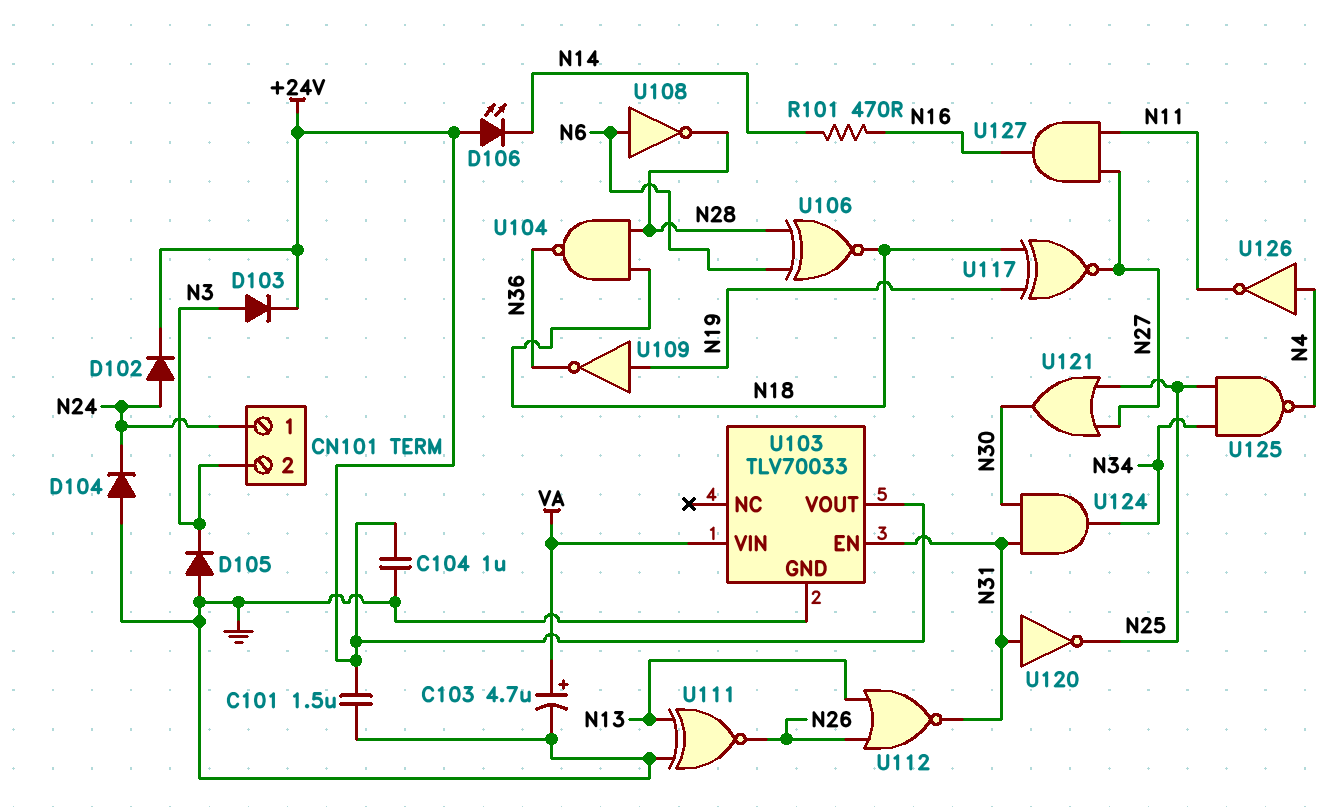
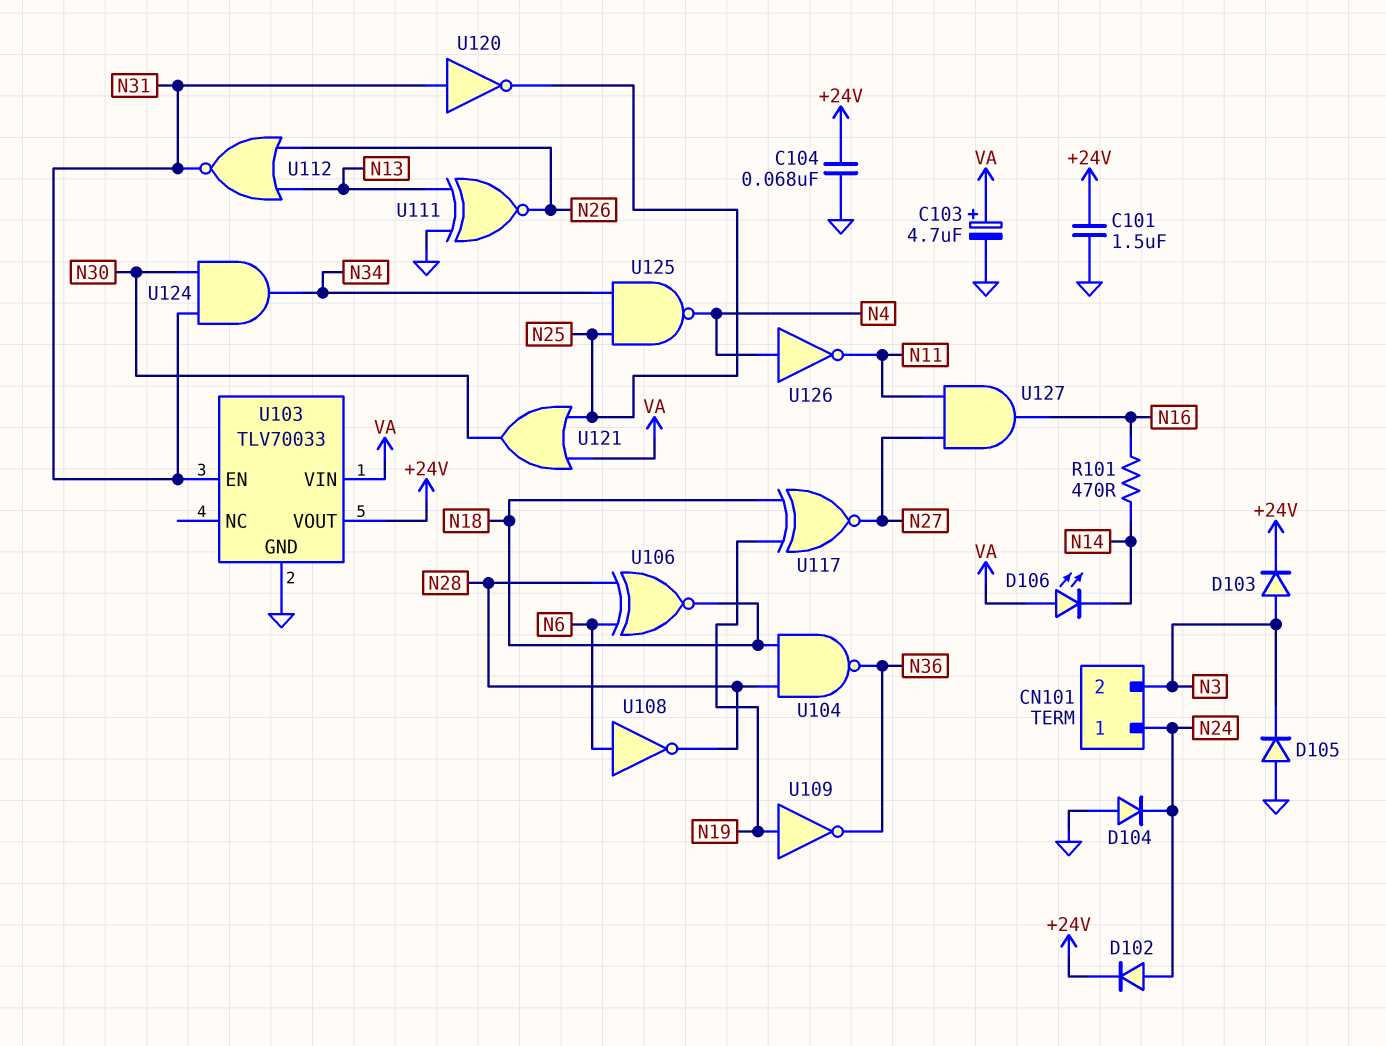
C104: 1uF (+24V, GND) -> 68nF (+24V, GND)
D106: LED (A +24V, K N14) -> LED (A VA, K N14)
U121: OR (in N25, in N27, out N30) -> OR (in N25, in VA, out N30)

